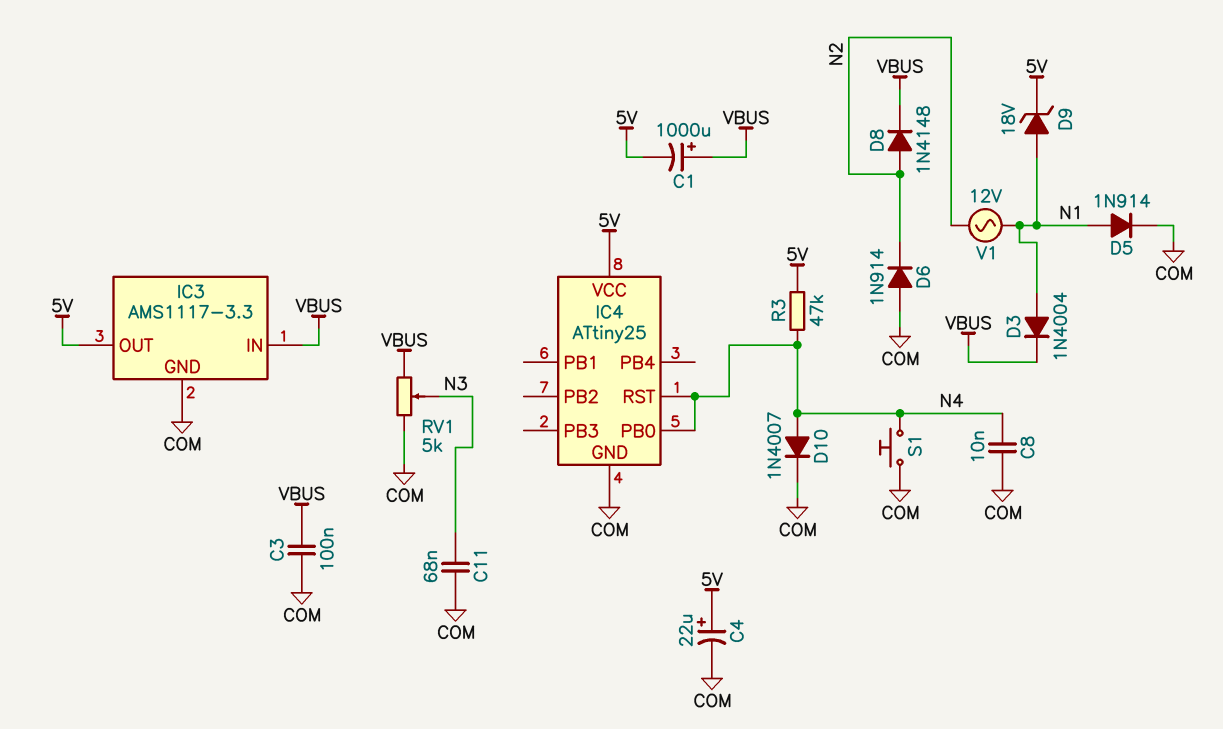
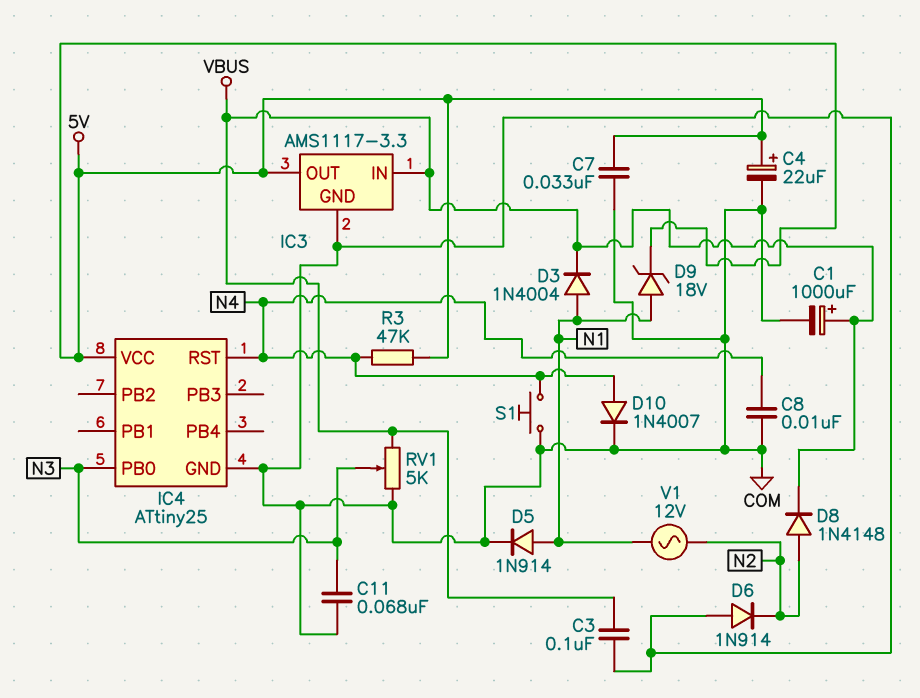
C1: 1000uF (plus VBUS, minus 5V) -> 1000uF (plus VBUS, minus COM)
C7: none -> 33nF (5V, COM)
IC4 pin PB0: N4 -> N3

